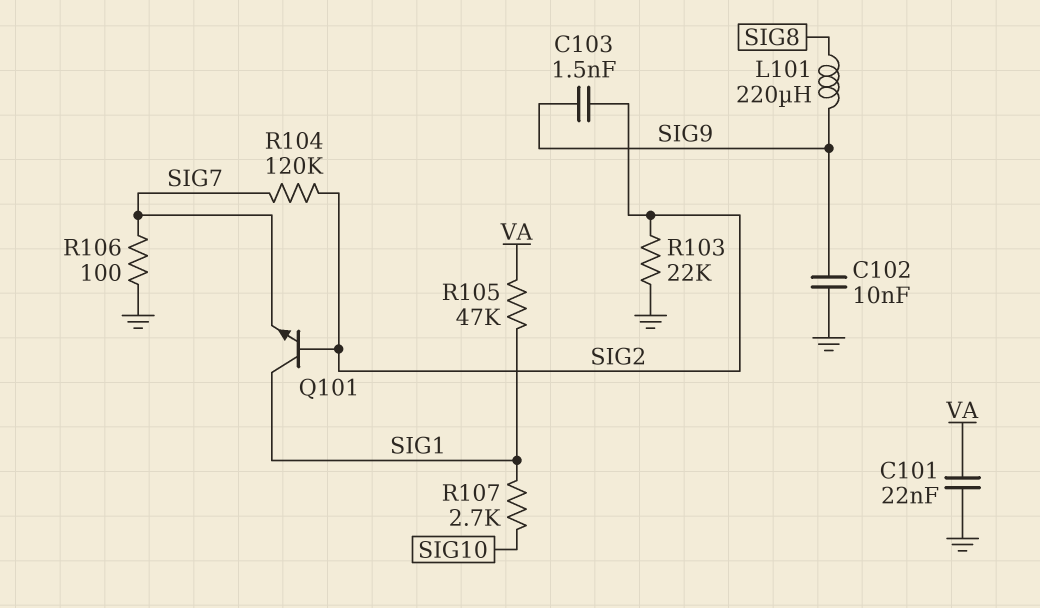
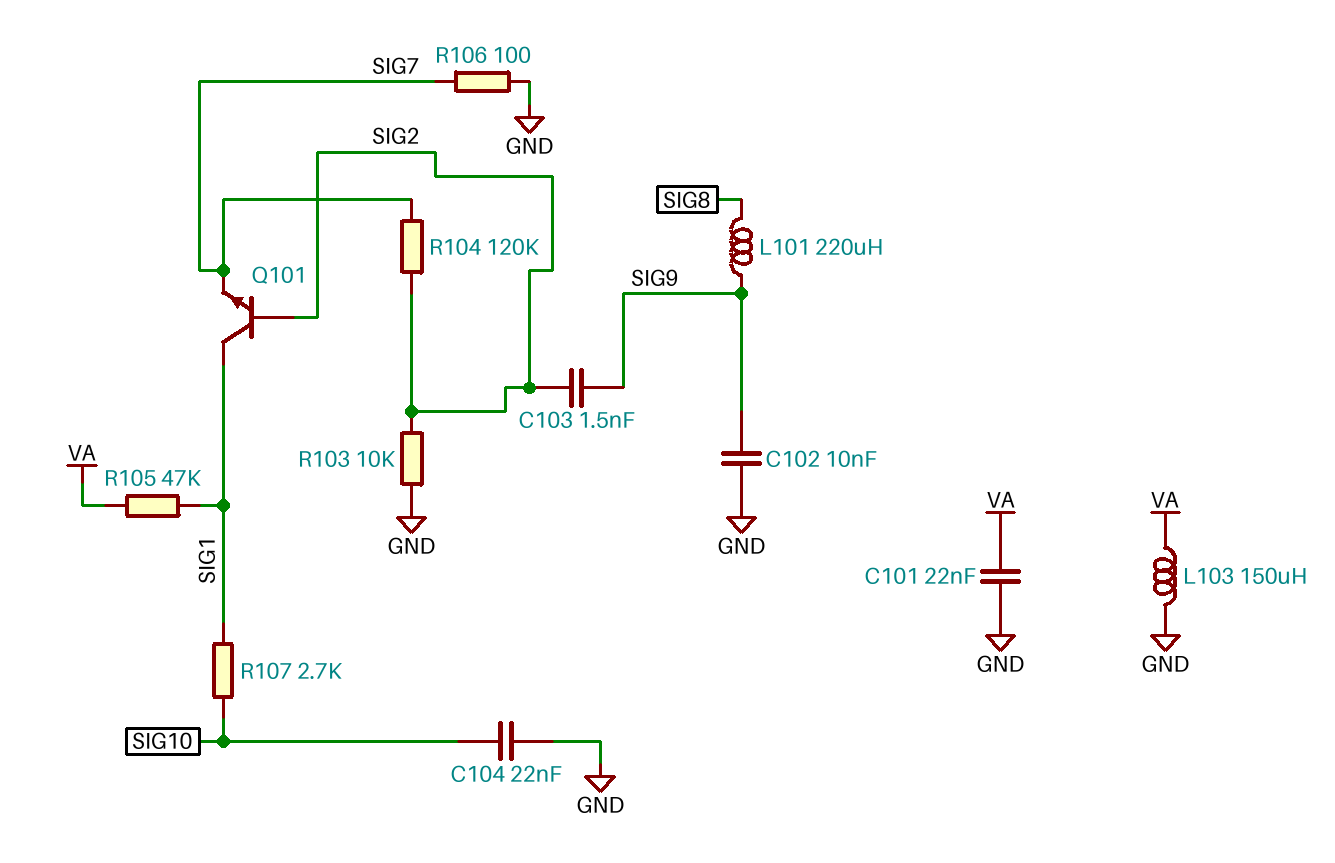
C104: none -> 22nF (GND, SIG10)
L103: none -> 150uH (GND, VA)
R103: 22k (GND, SIG2) -> 10k (GND, SIG2)

